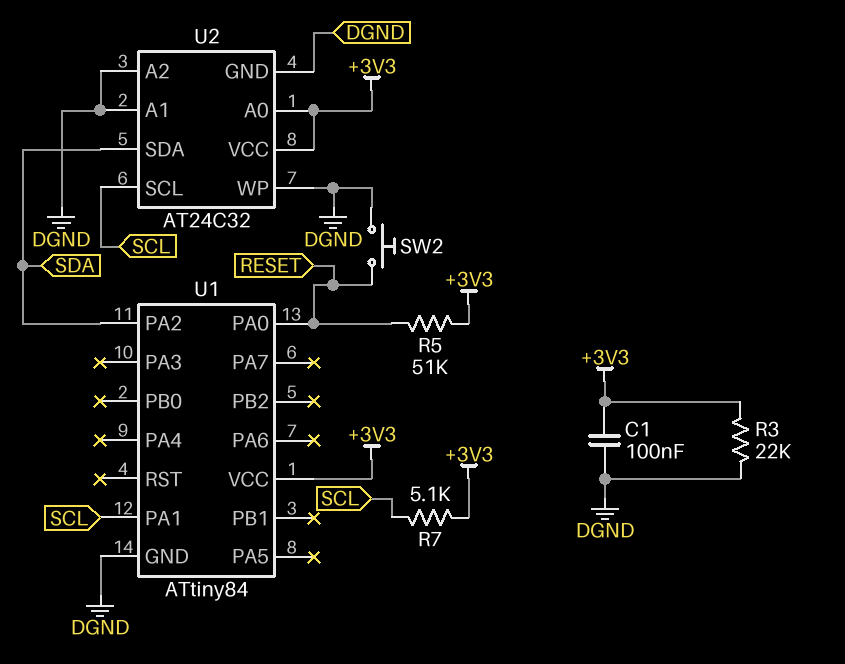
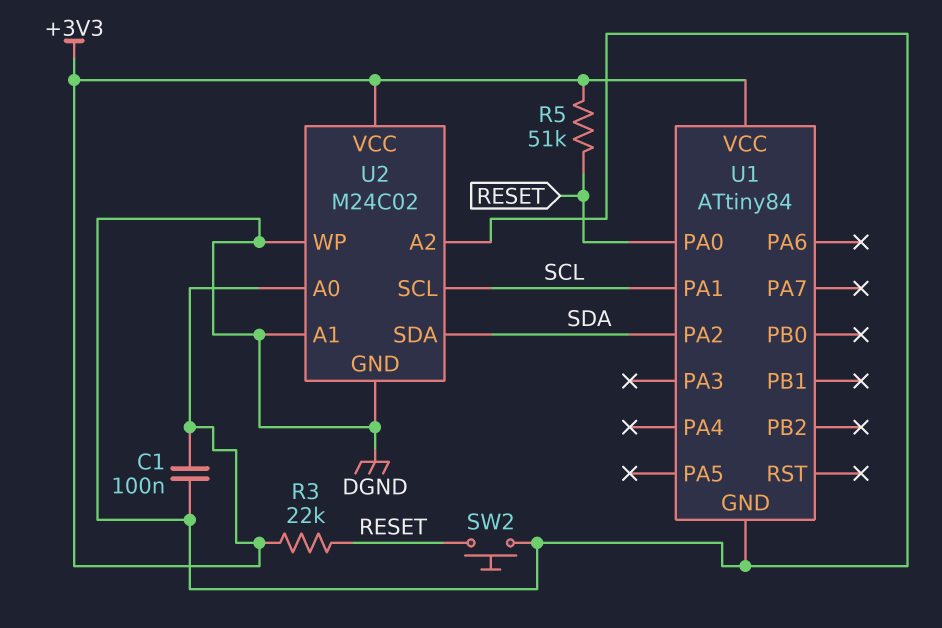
R3: 22k (+3V3, DGND) -> 22k (+3V3, RESET)
R7: 5.1k (+3V3, SCL) -> none
U2: AT24C32 -> M24C02

